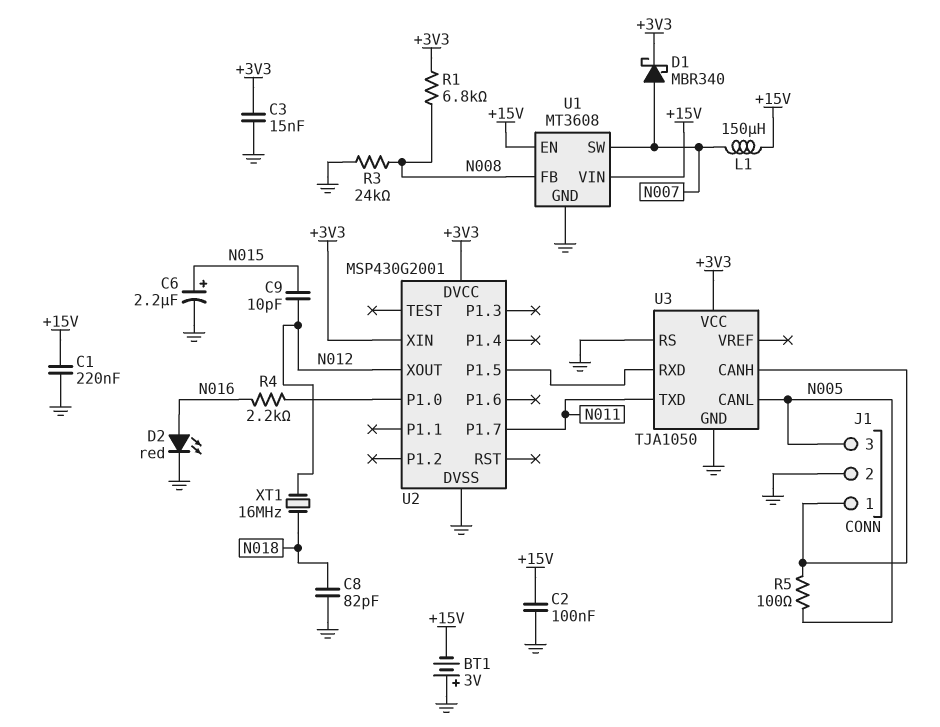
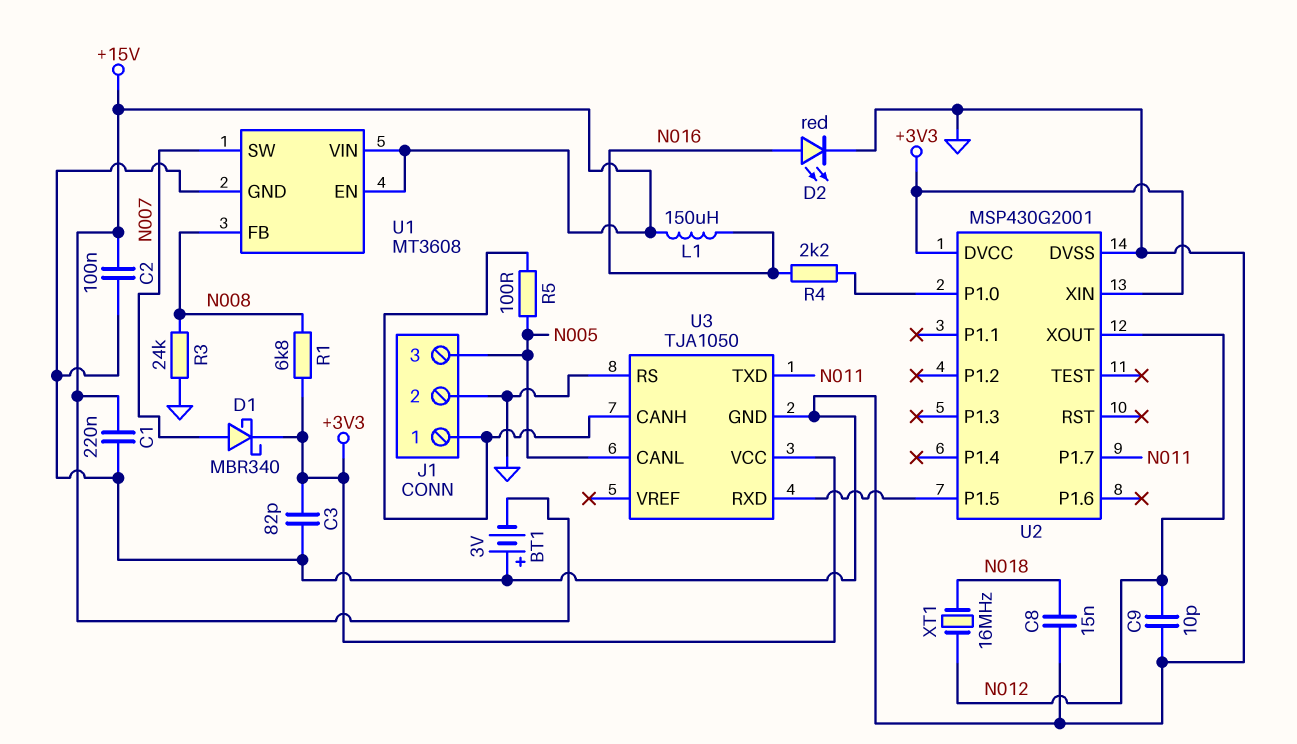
C3: 15nF (+3V3, GND) -> 82pF (+3V3, GND)
C6: 2.2uF (plus N015, minus GND) -> none
C8: 82pF (GND, N018) -> 15nF (GND, N018)
C9: 10pF (N012, N015) -> 10pF (GND, N012)
L1: 150uH (+15V, N007) -> 150uH (+15V, N016)

